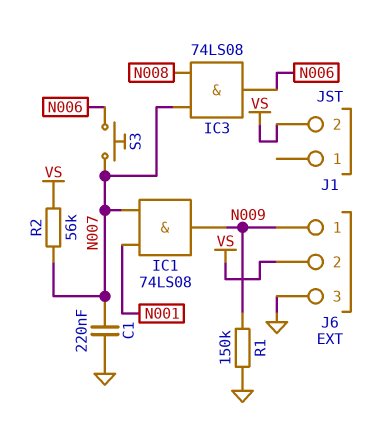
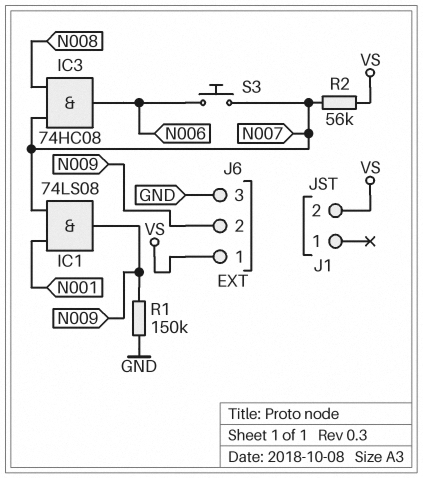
C1: 220nF (GND, N007) -> none
IC3: AND 74LS08 (in N007, in N008, out N006) -> AND 74HC08 (in N007, in N008, out N006)
J6 pin 1: N009 -> VS
J6 pin 2: VS -> N009

